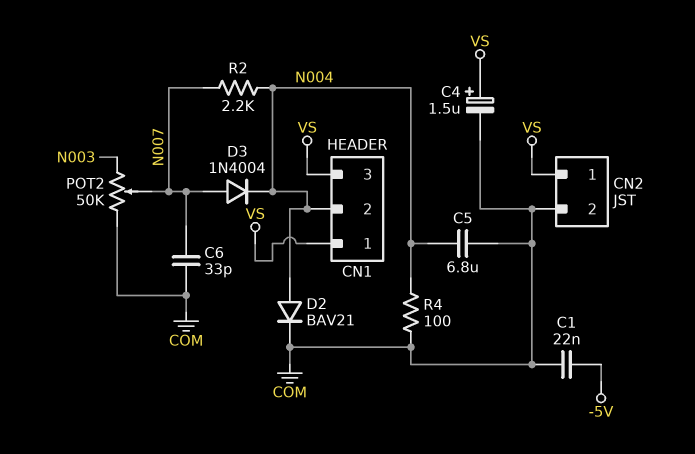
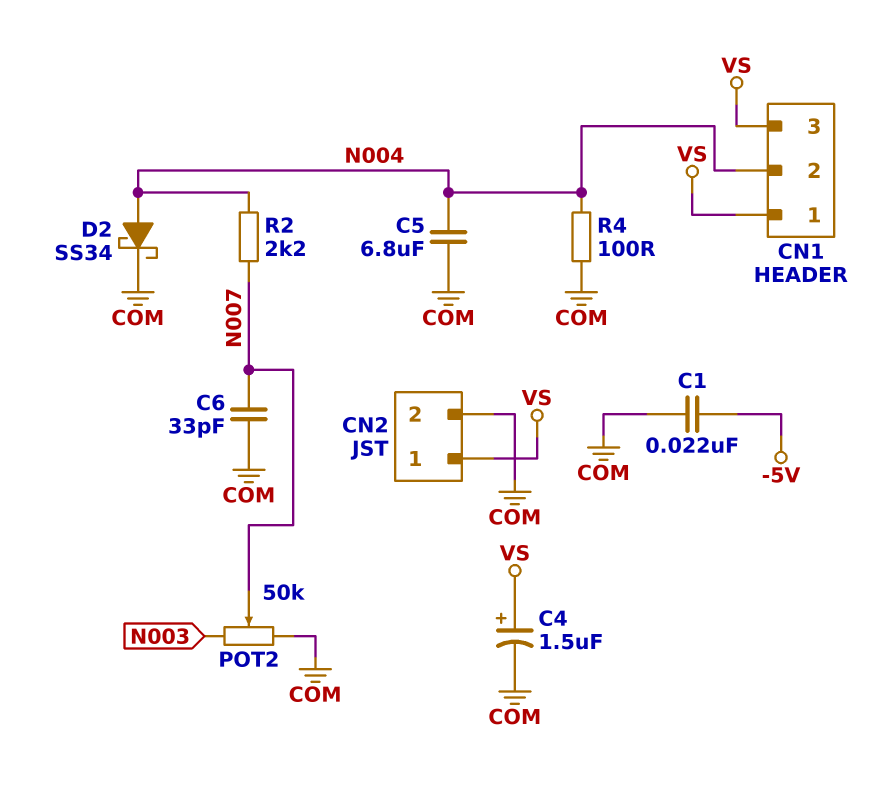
D2: diode BAV21 (A N004, K COM) -> schottky SS34 (A N004, K COM)
D3: diode 1N4004 (A N007, K N004) -> none

